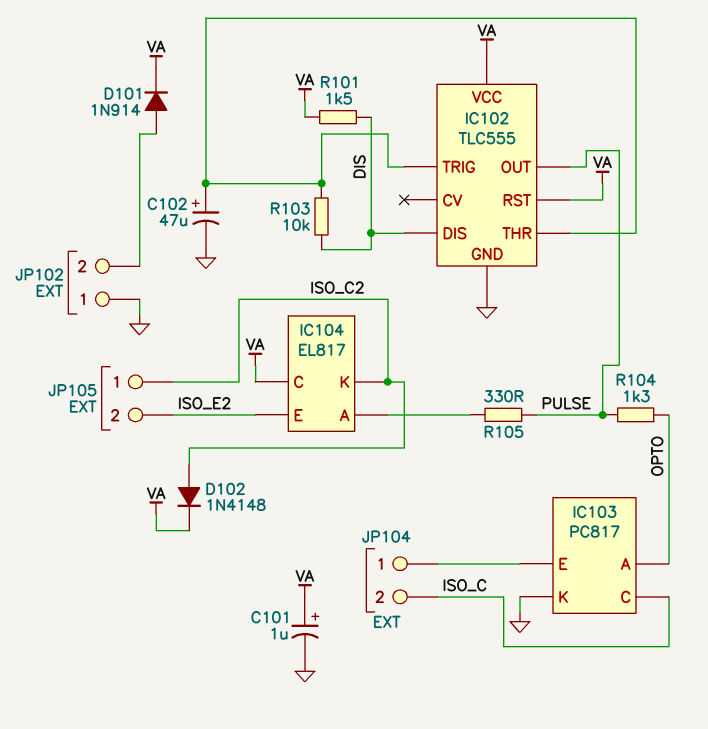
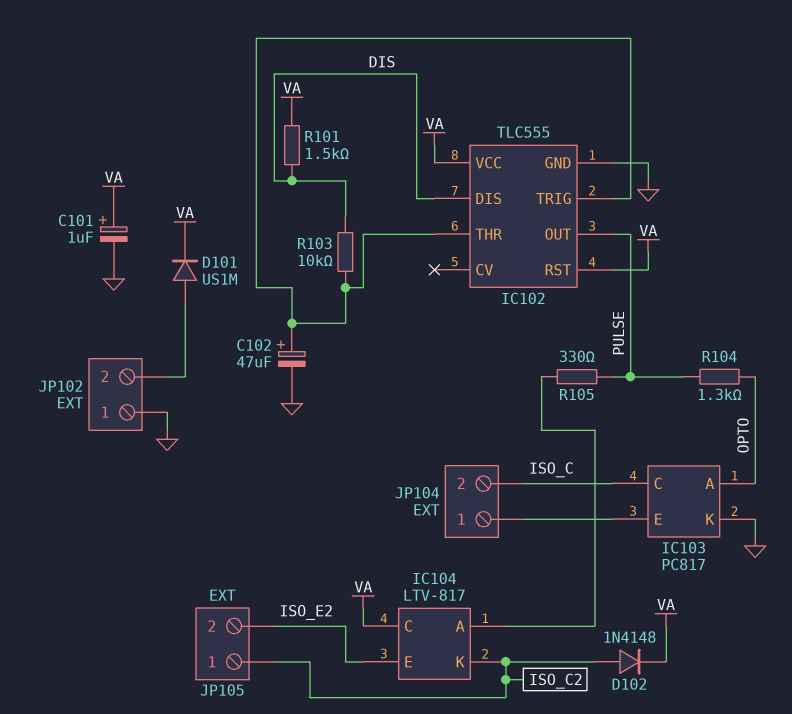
D101: diode 1N914 (A JP102/2, K VA) -> diode US1M (A JP102/2, K VA)
IC104: EL817 -> LTV-817

